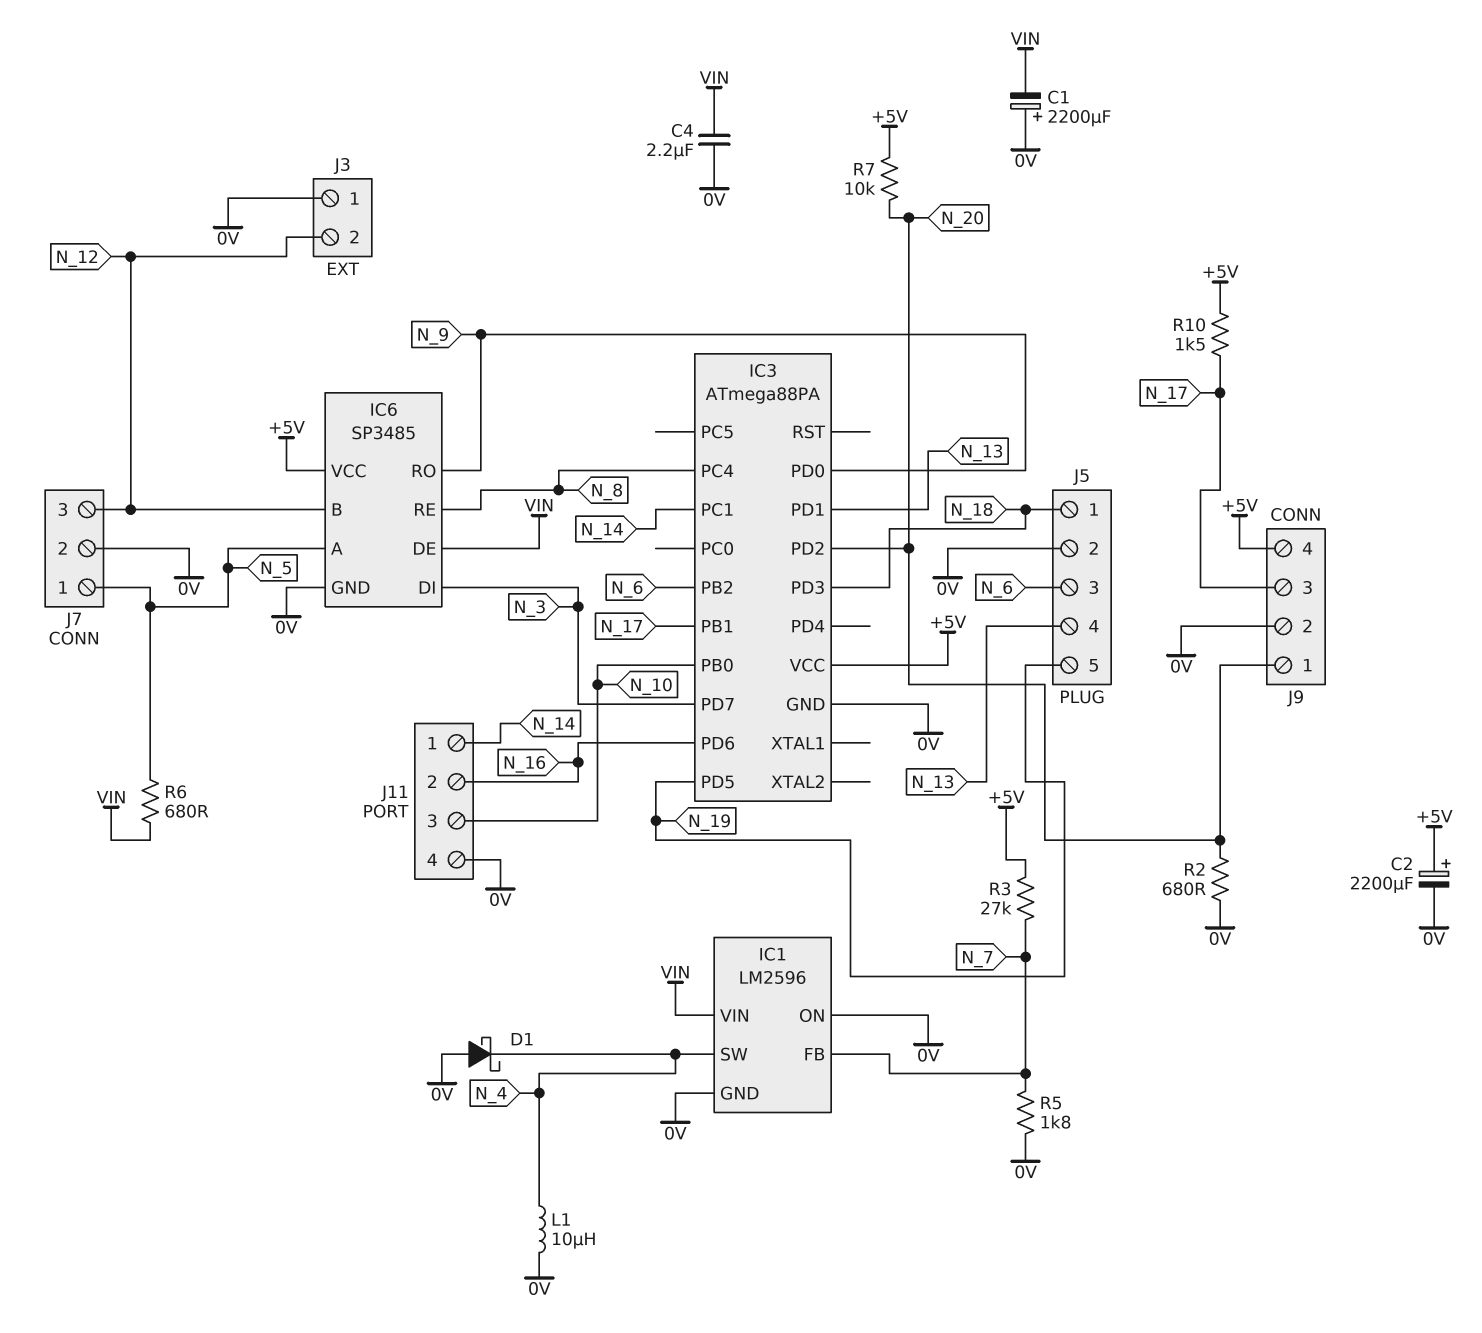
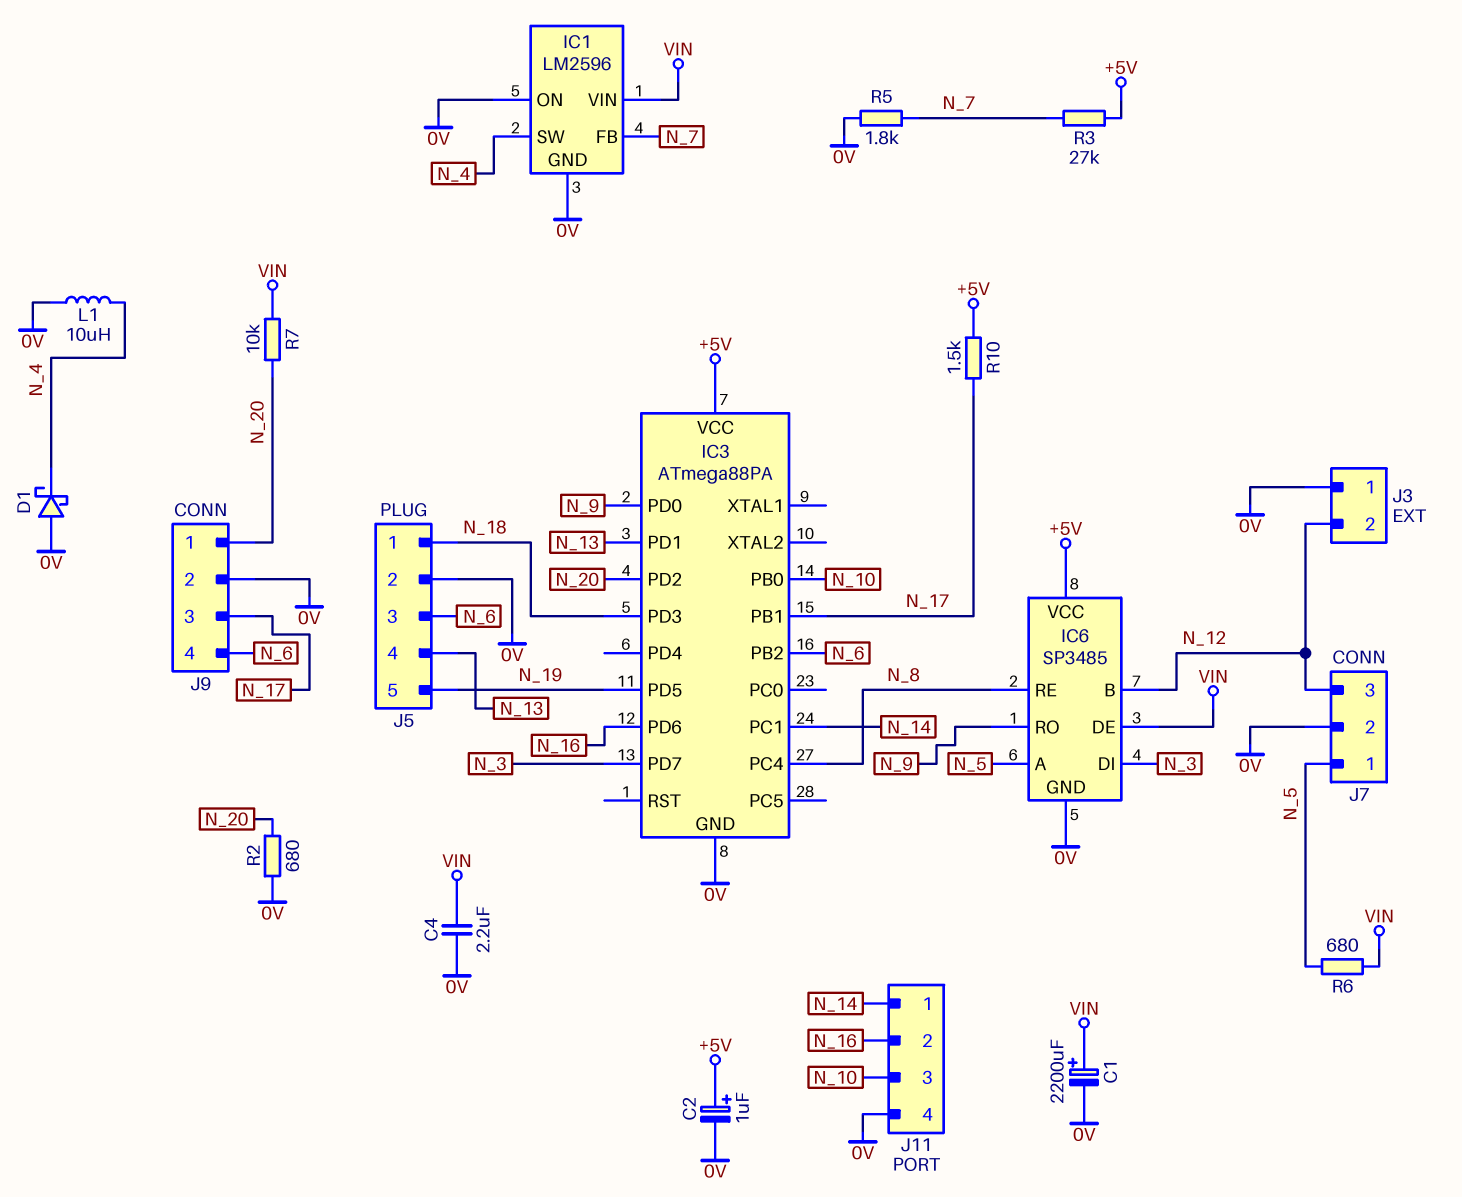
C1: 2200uF (plus 0V, minus VIN) -> 2200uF (plus VIN, minus 0V)
C2: 2200uF (plus +5V, minus 0V) -> 1uF (plus +5V, minus 0V)
J9 pin 4: +5V -> N_6
R7: 10k (+5V, N_20) -> 10k (N_20, VIN)

